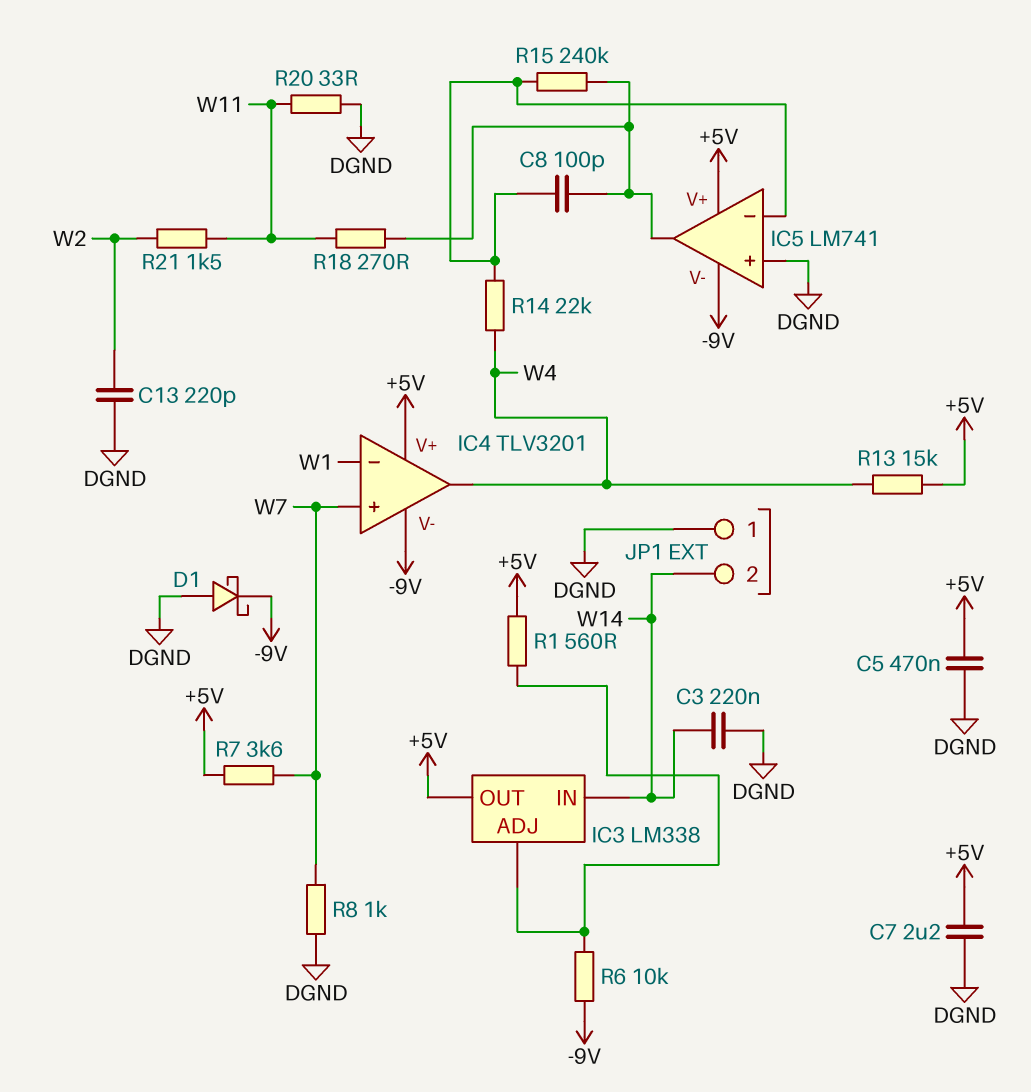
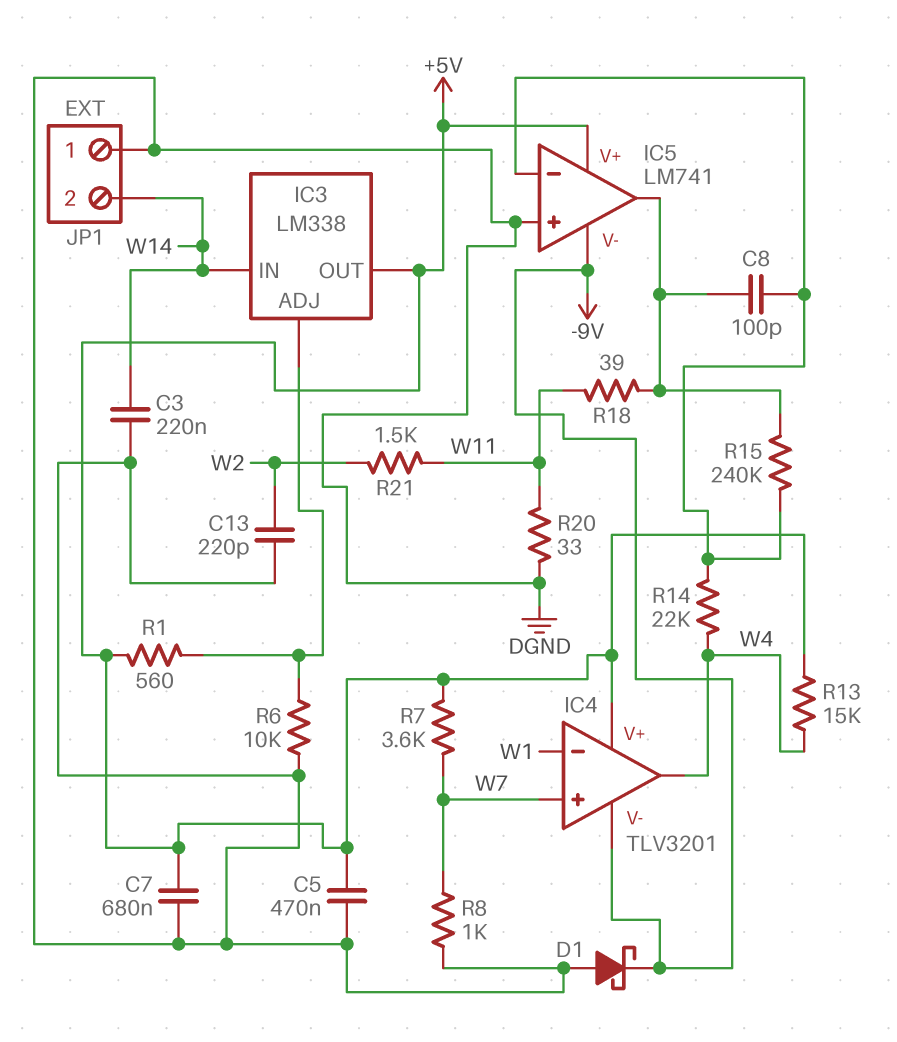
C7: 2.2uF (+5V, DGND) -> 680nF (+5V, DGND)
R6: 10k (-9V, IC3/ADJ) -> 10k (DGND, IC3/ADJ)
R18: 270 (IC5/out, W11) -> 39 (IC5/out, W11)

